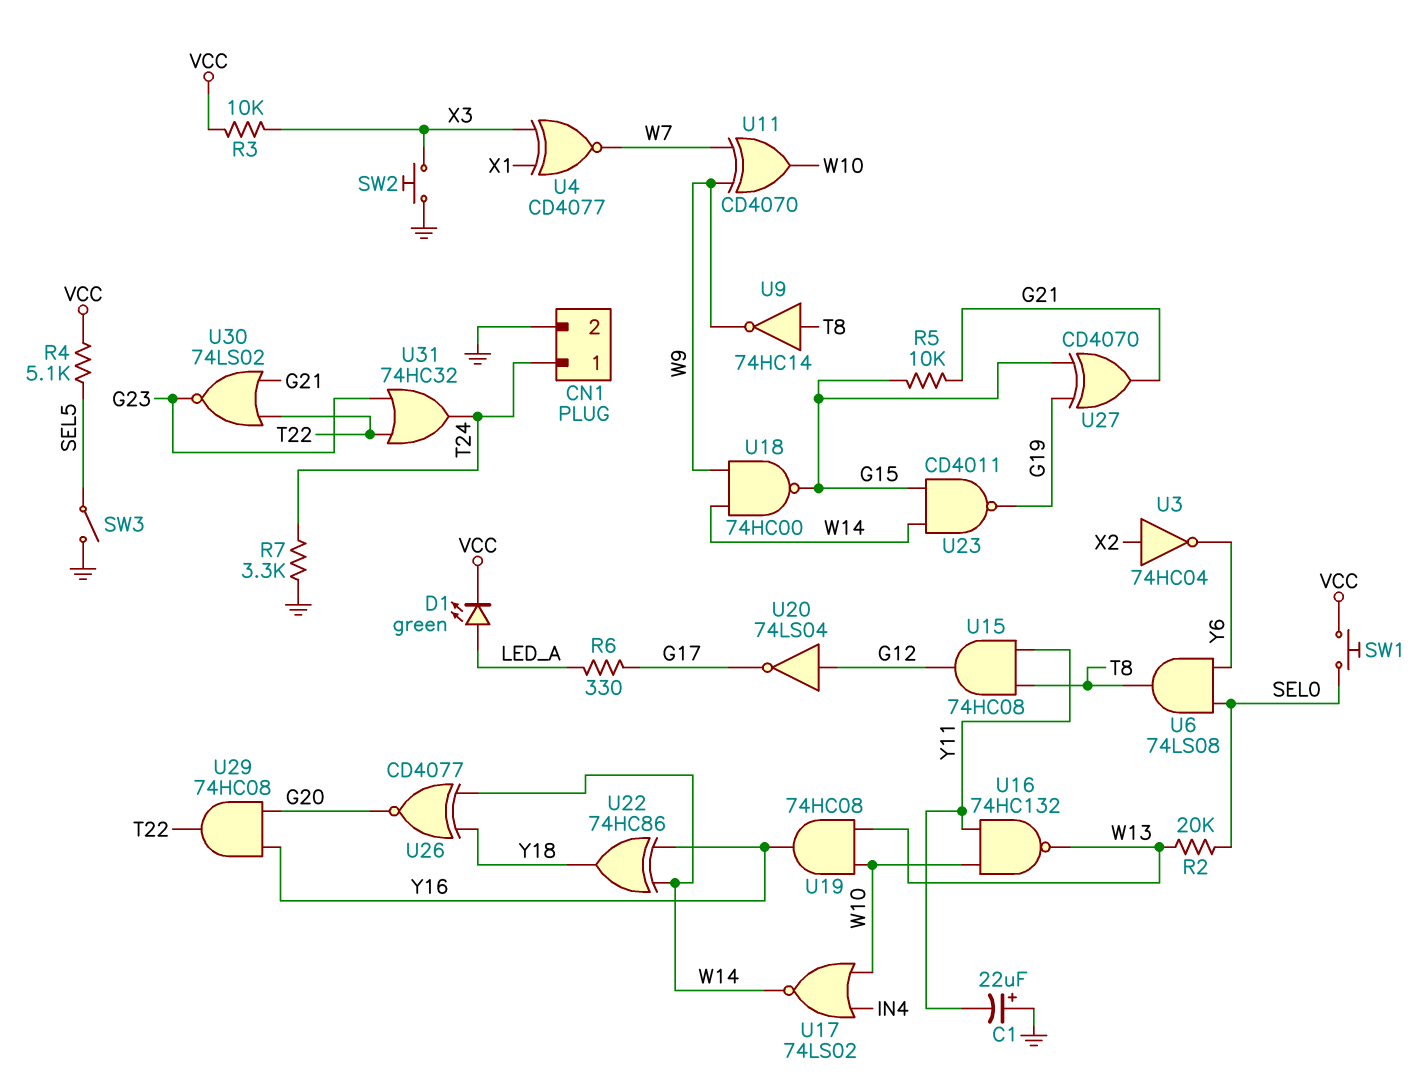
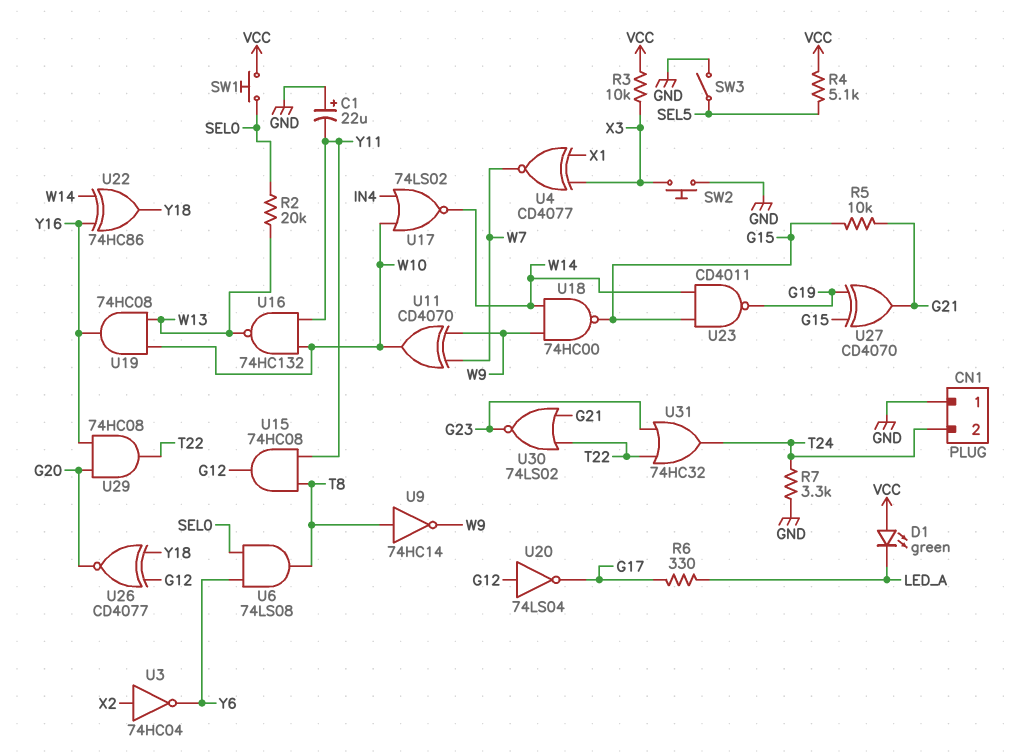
CN1 pin 1: T24 -> GND
CN1 pin 2: GND -> T24
D1: LED green (A LED_A, K VCC) -> LED green (A VCC, K LED_A)
U26: XNOR CD4077 (in W14, in Y18, out G20) -> XNOR CD4077 (in G12, in Y18, out G20)

